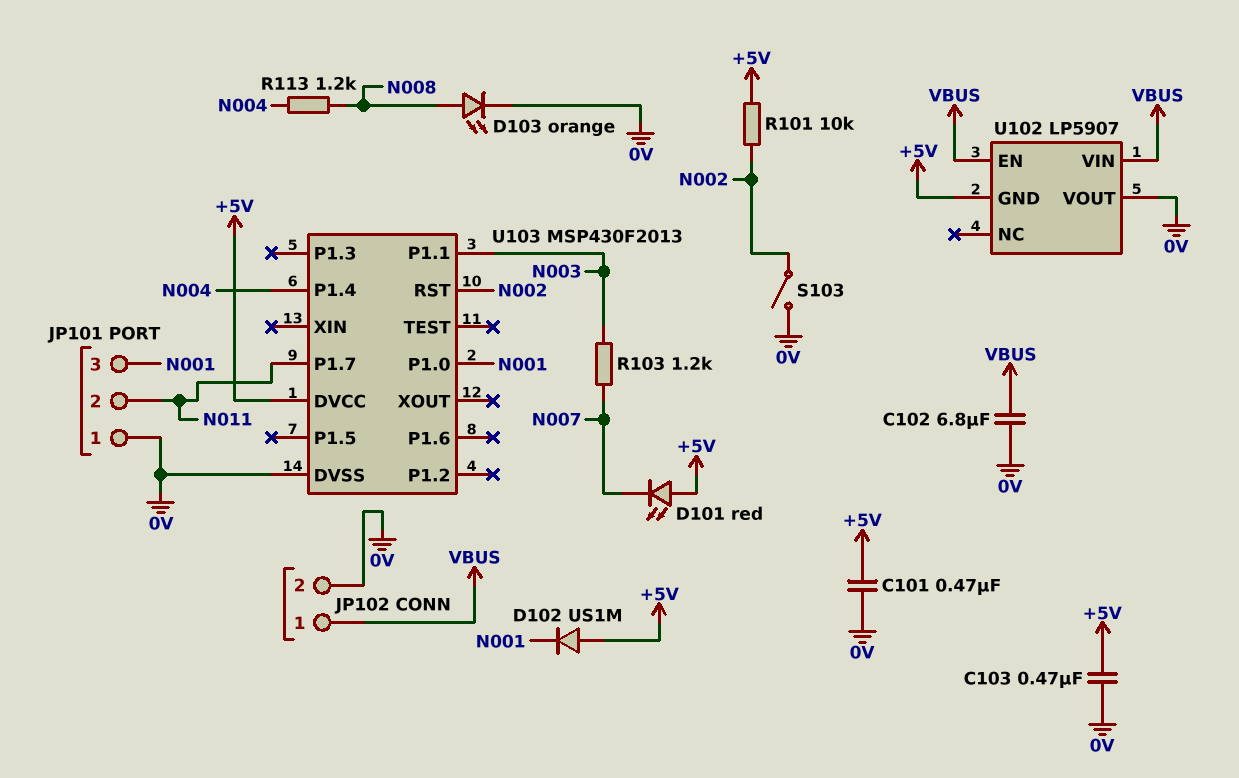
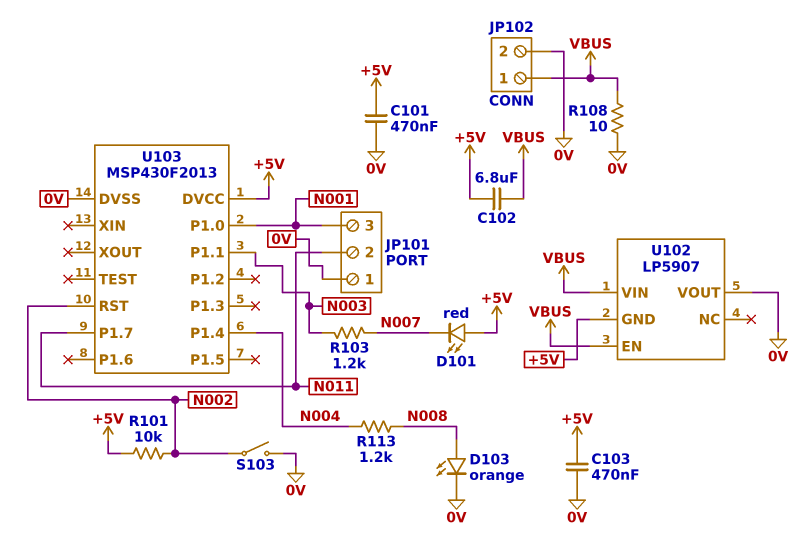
C102: 6.8uF (0V, VBUS) -> 6.8uF (+5V, VBUS)
D102: diode US1M (A +5V, K N001) -> none
R108: none -> 10 (0V, VBUS)

